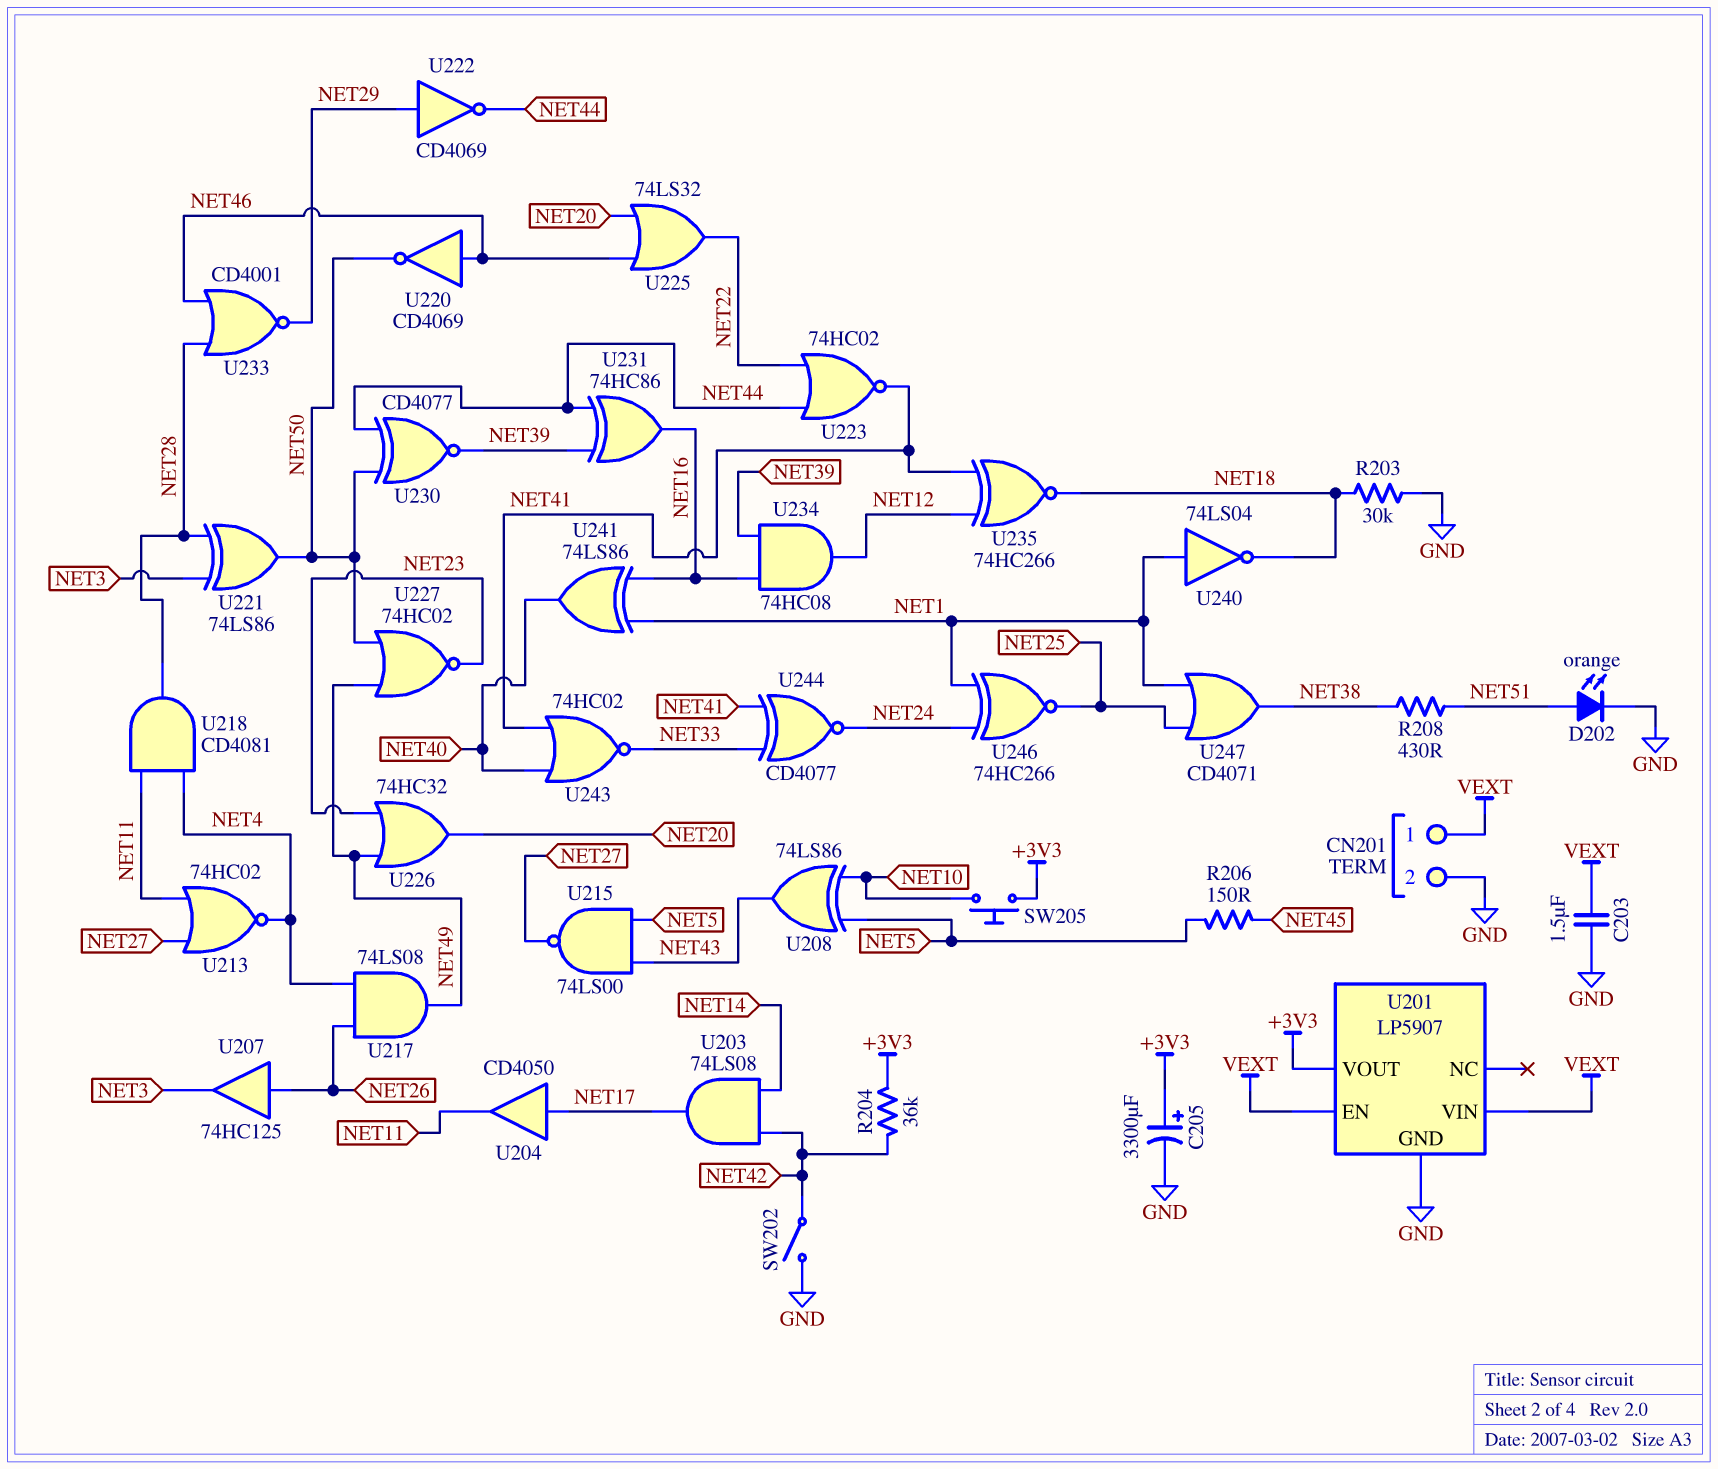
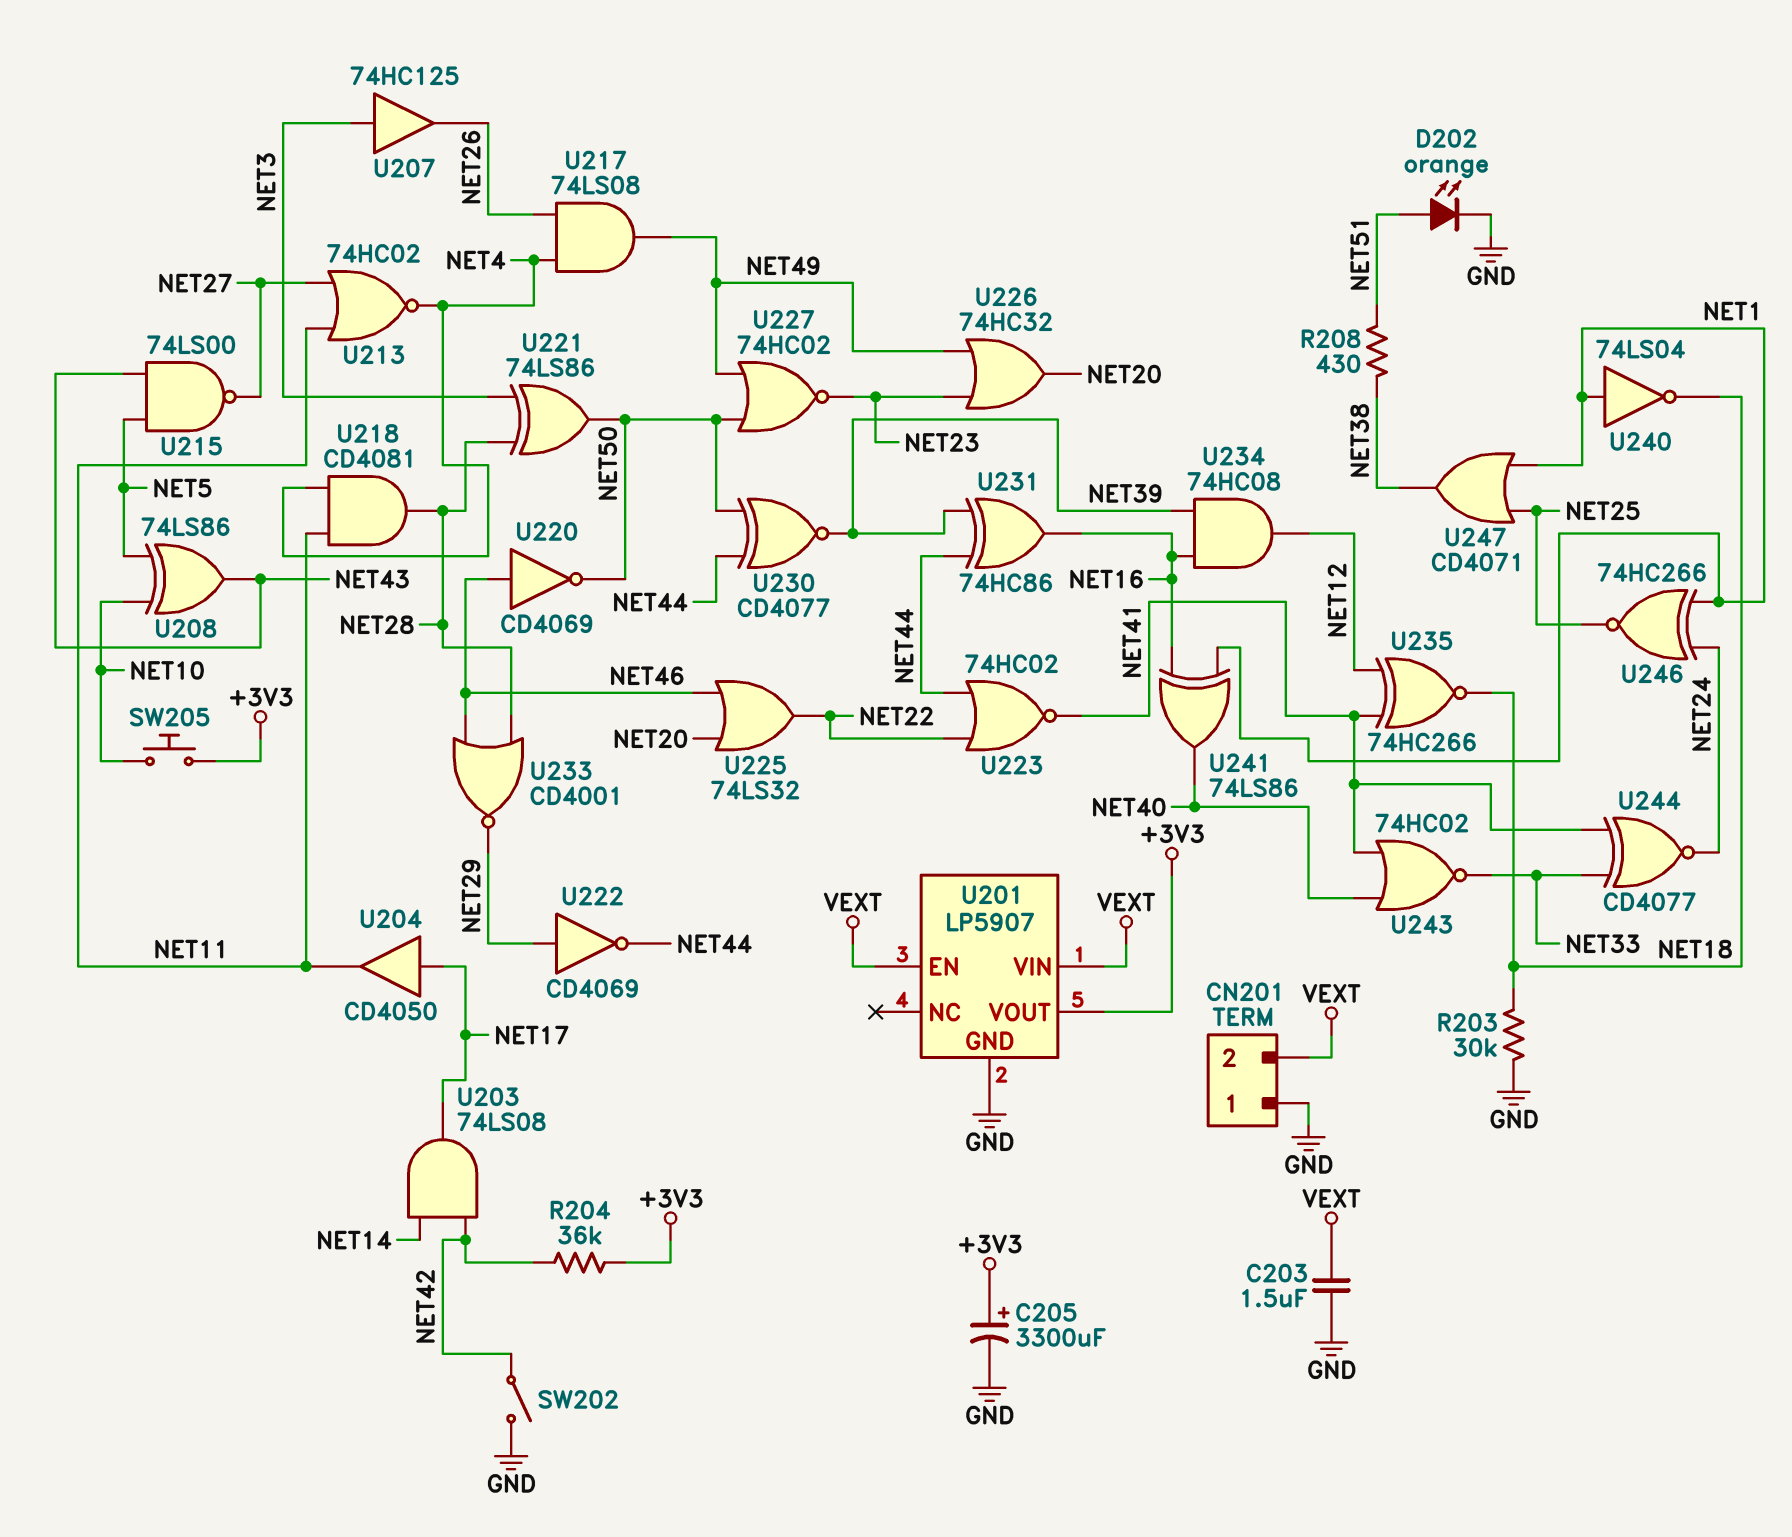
CN201 pin 1: VEXT -> GND
CN201 pin 2: GND -> VEXT
R206: 150 (NET5, NET45) -> none
U207: buffer 74HC125 (in NET26, out NET3) -> buffer 74HC125 (in NET3, out NET26)

